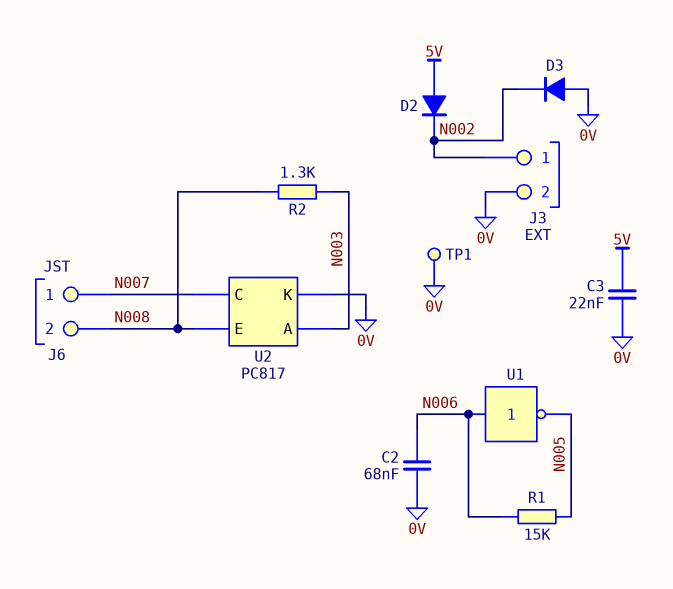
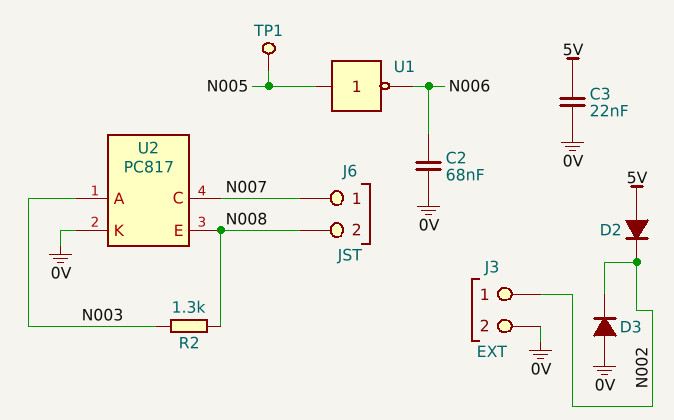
R1: 15k (N005, N006) -> none
TP1: test point (0V) -> test point (N005)
U1: NOT (in N006, out N005) -> NOT (in N005, out N006)

